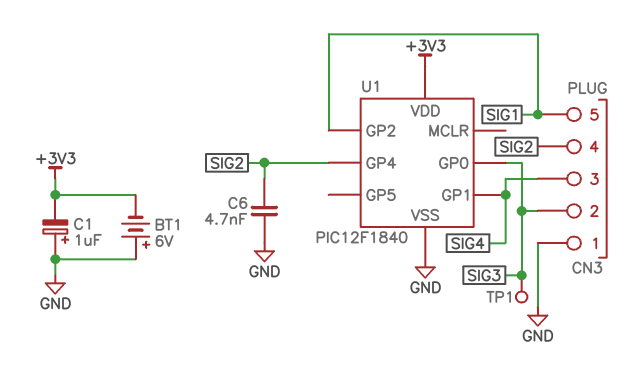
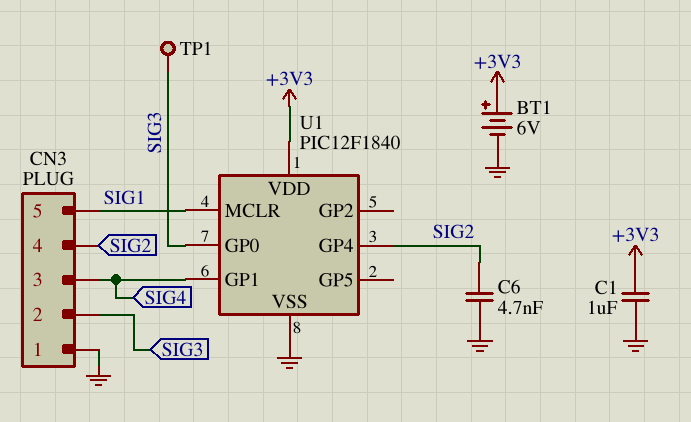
BT1: 6V (plus GND, minus +3V3) -> 6V (plus +3V3, minus GND)
C1: 1uF (plus GND, minus +3V3) -> 1uF (+3V3, GND)
U1 pin GP2: SIG1 -> none
U1 pin MCLR: none -> SIG1

